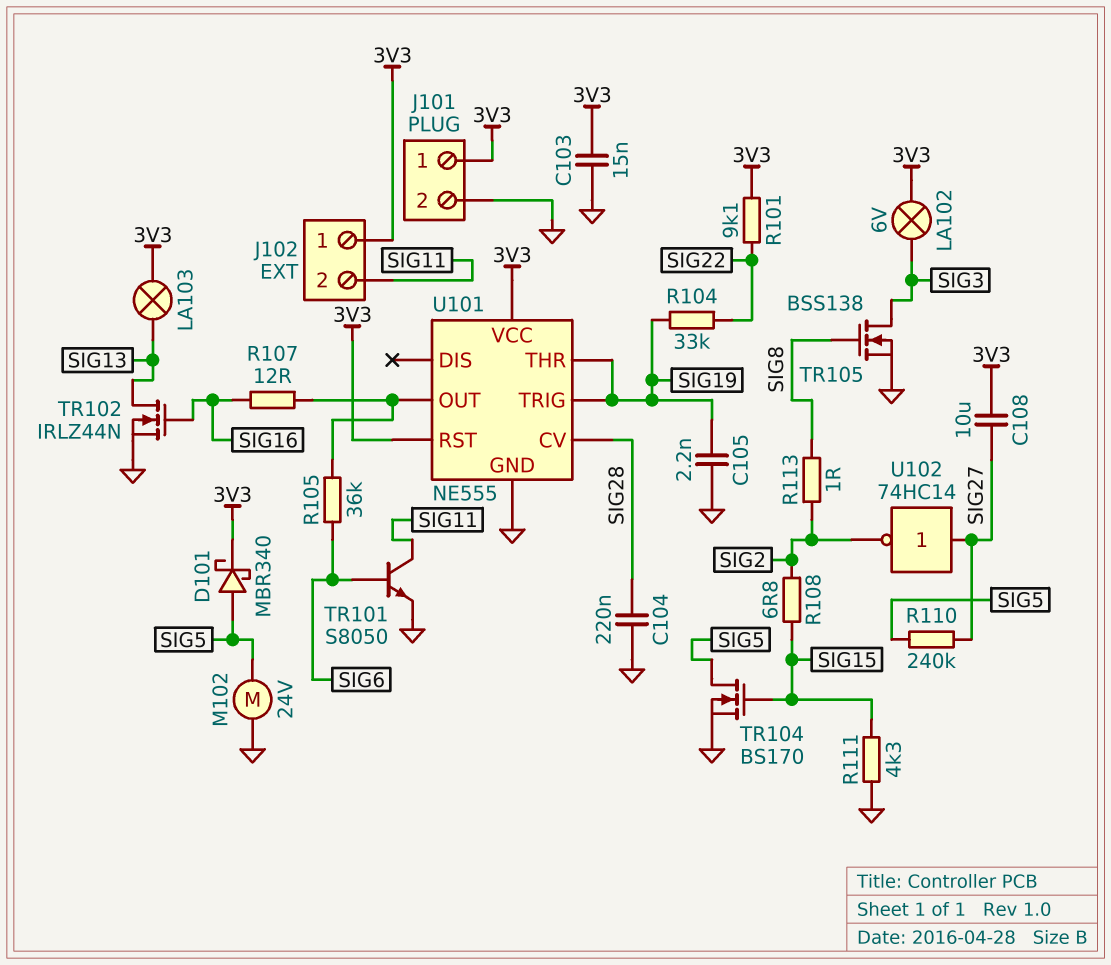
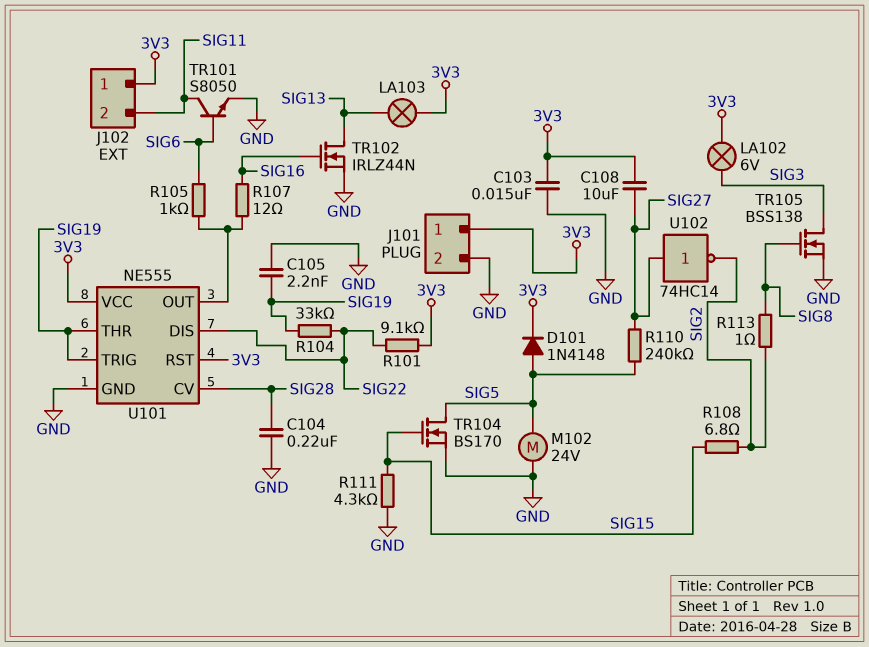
D101: schottky MBR340 (A SIG5, K 3V3) -> diode 1N4148 (A SIG5, K 3V3)
R105: 36k (SIG6, U101/OUT) -> 1k (SIG6, U101/OUT)
U101 pin DIS: none -> SIG22

